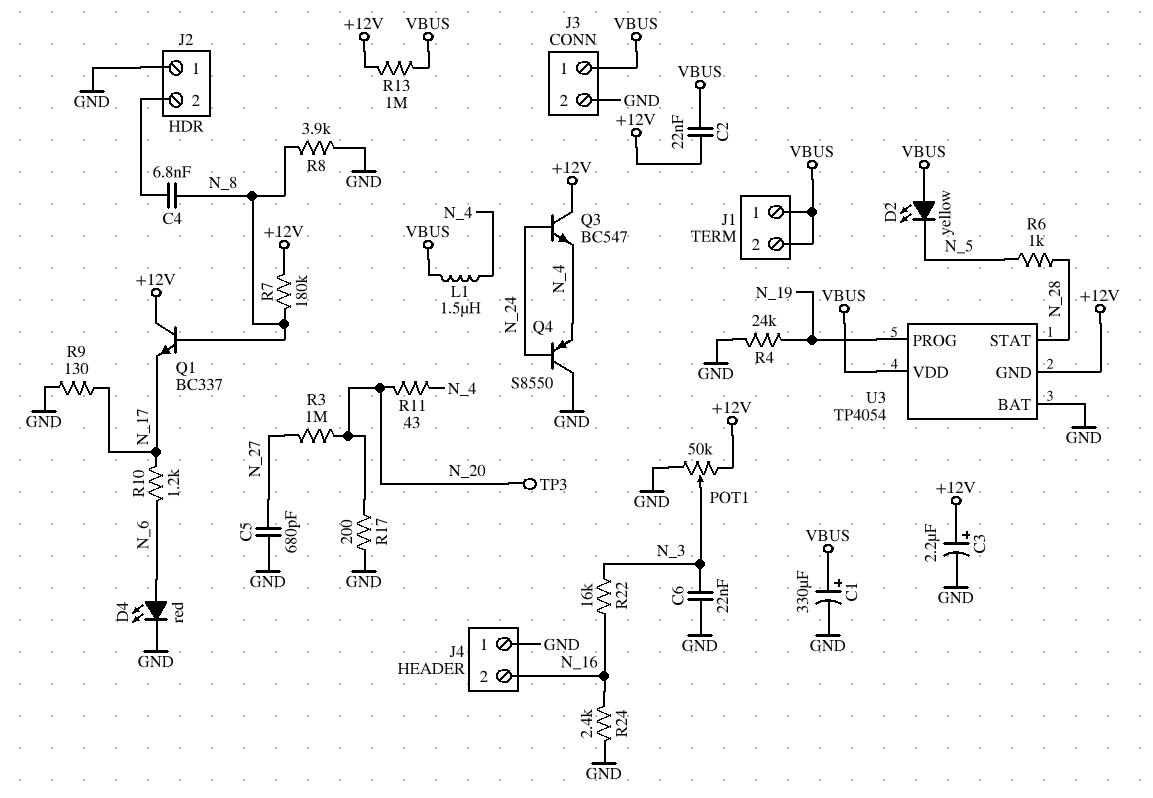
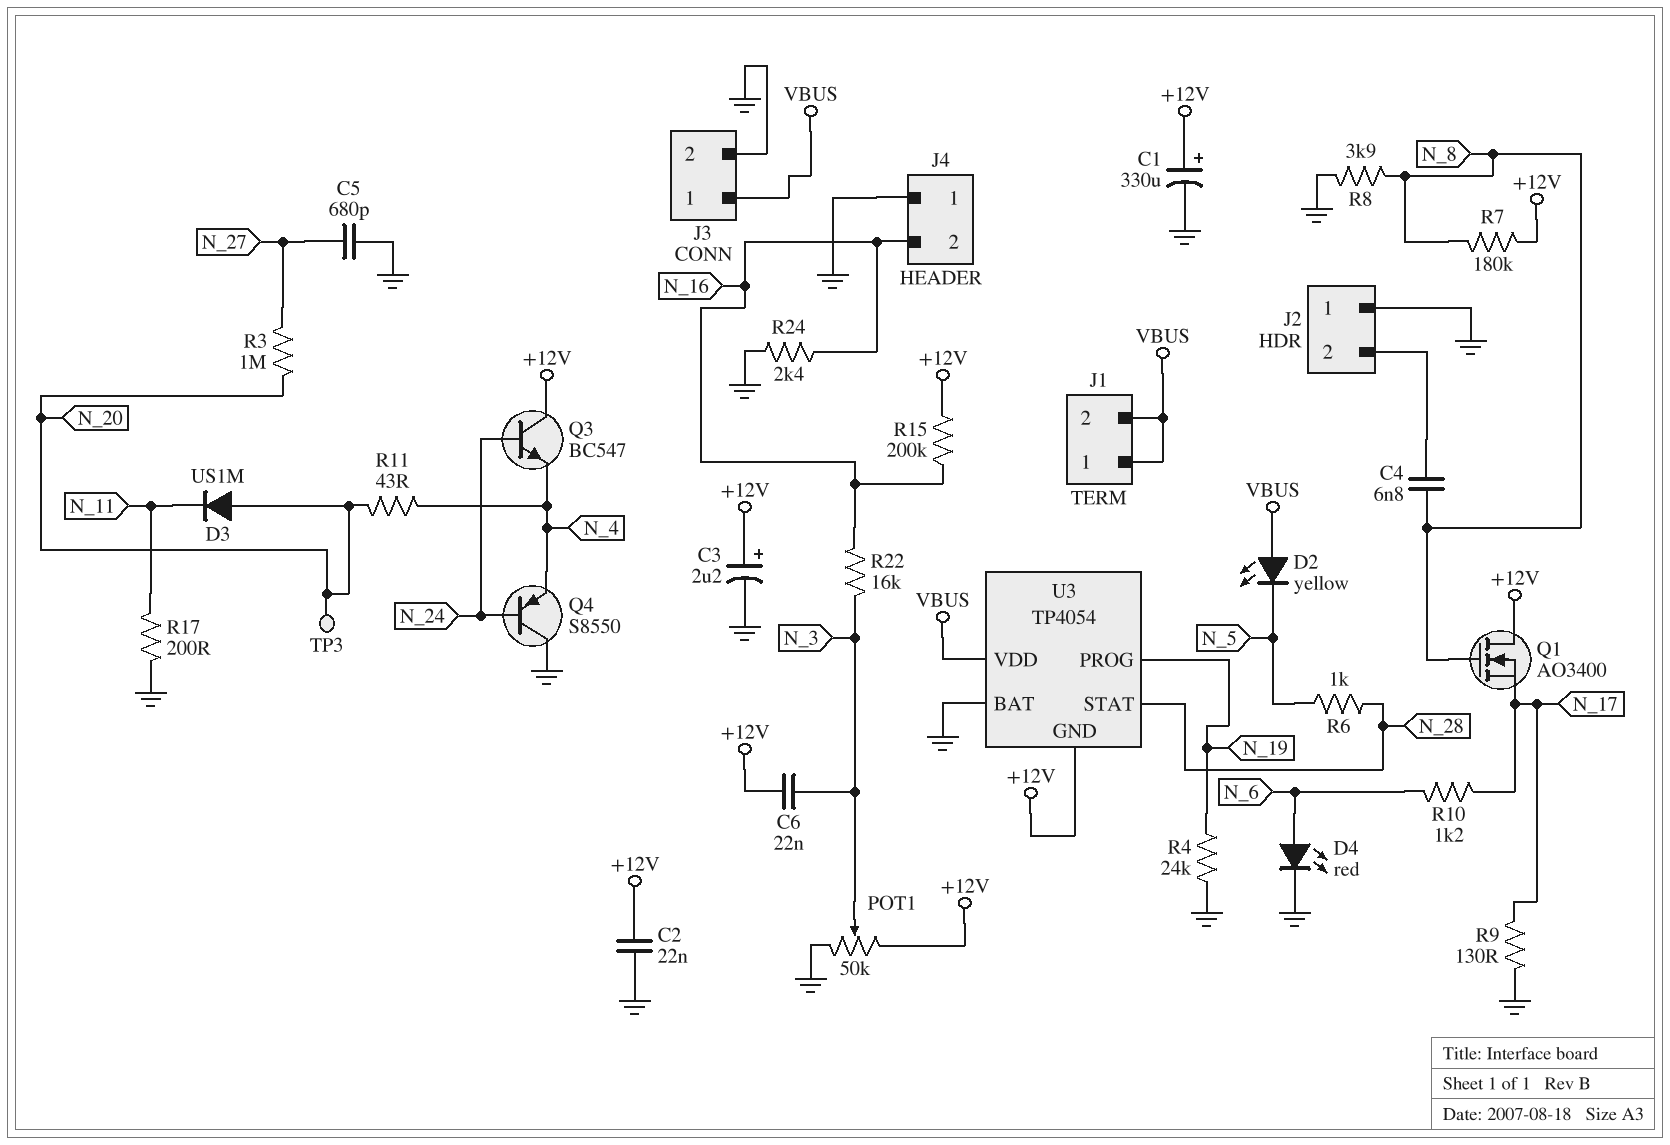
C1: 330uF (plus VBUS, minus GND) -> 330uF (plus +12V, minus GND)
C2: 22nF (+12V, VBUS) -> 22nF (+12V, GND)
C6: 22nF (GND, N_3) -> 22nF (+12V, N_3)
D3: none -> diode US1M (A N_20, K N_11)
L1: 1.5uH (N_4, VBUS) -> none
Q1: NPN BC337 (B N_8, C +12V, E N_17) -> NMOS AO3400 (G N_8, D +12V, S N_17)
R13: 1M (+12V, VBUS) -> none
R15: none -> 200k (+12V, N_16)
R17: 200 (GND, N_20) -> 200 (GND, N_11)

